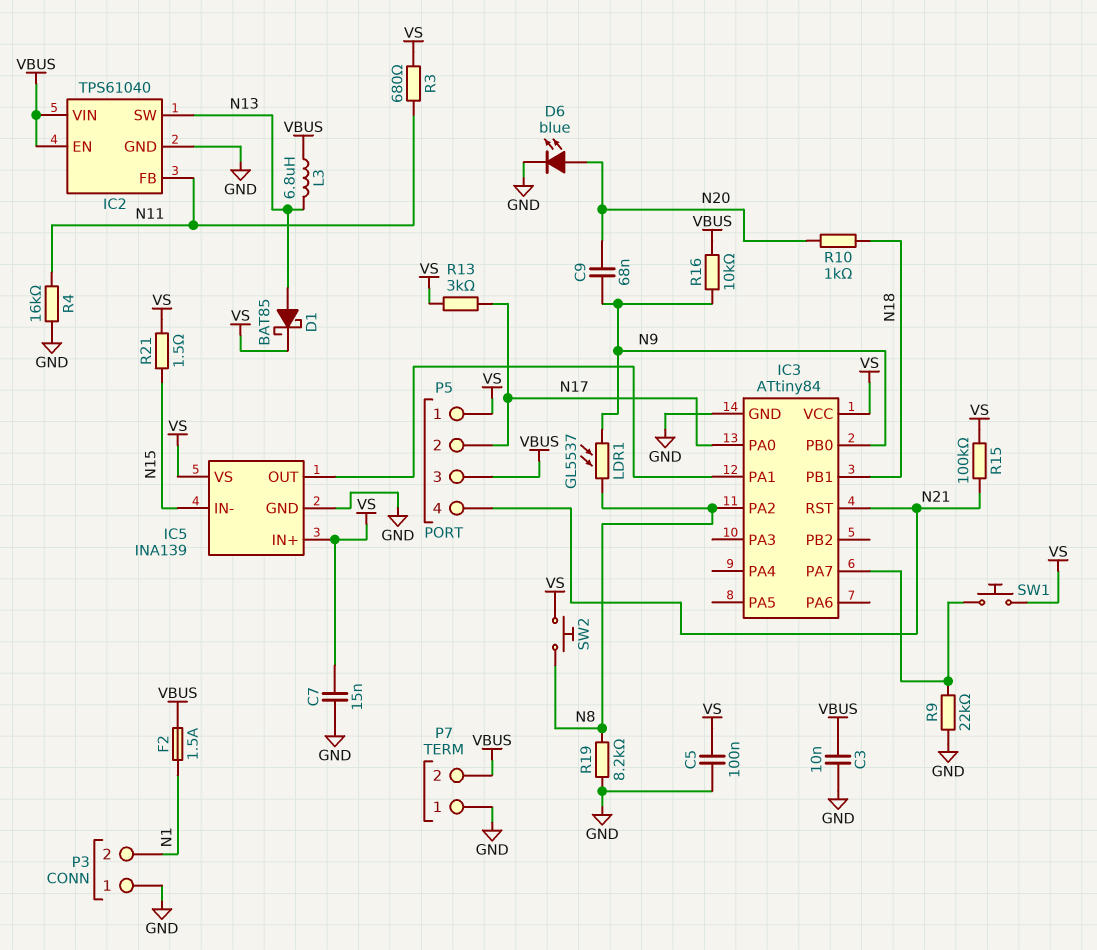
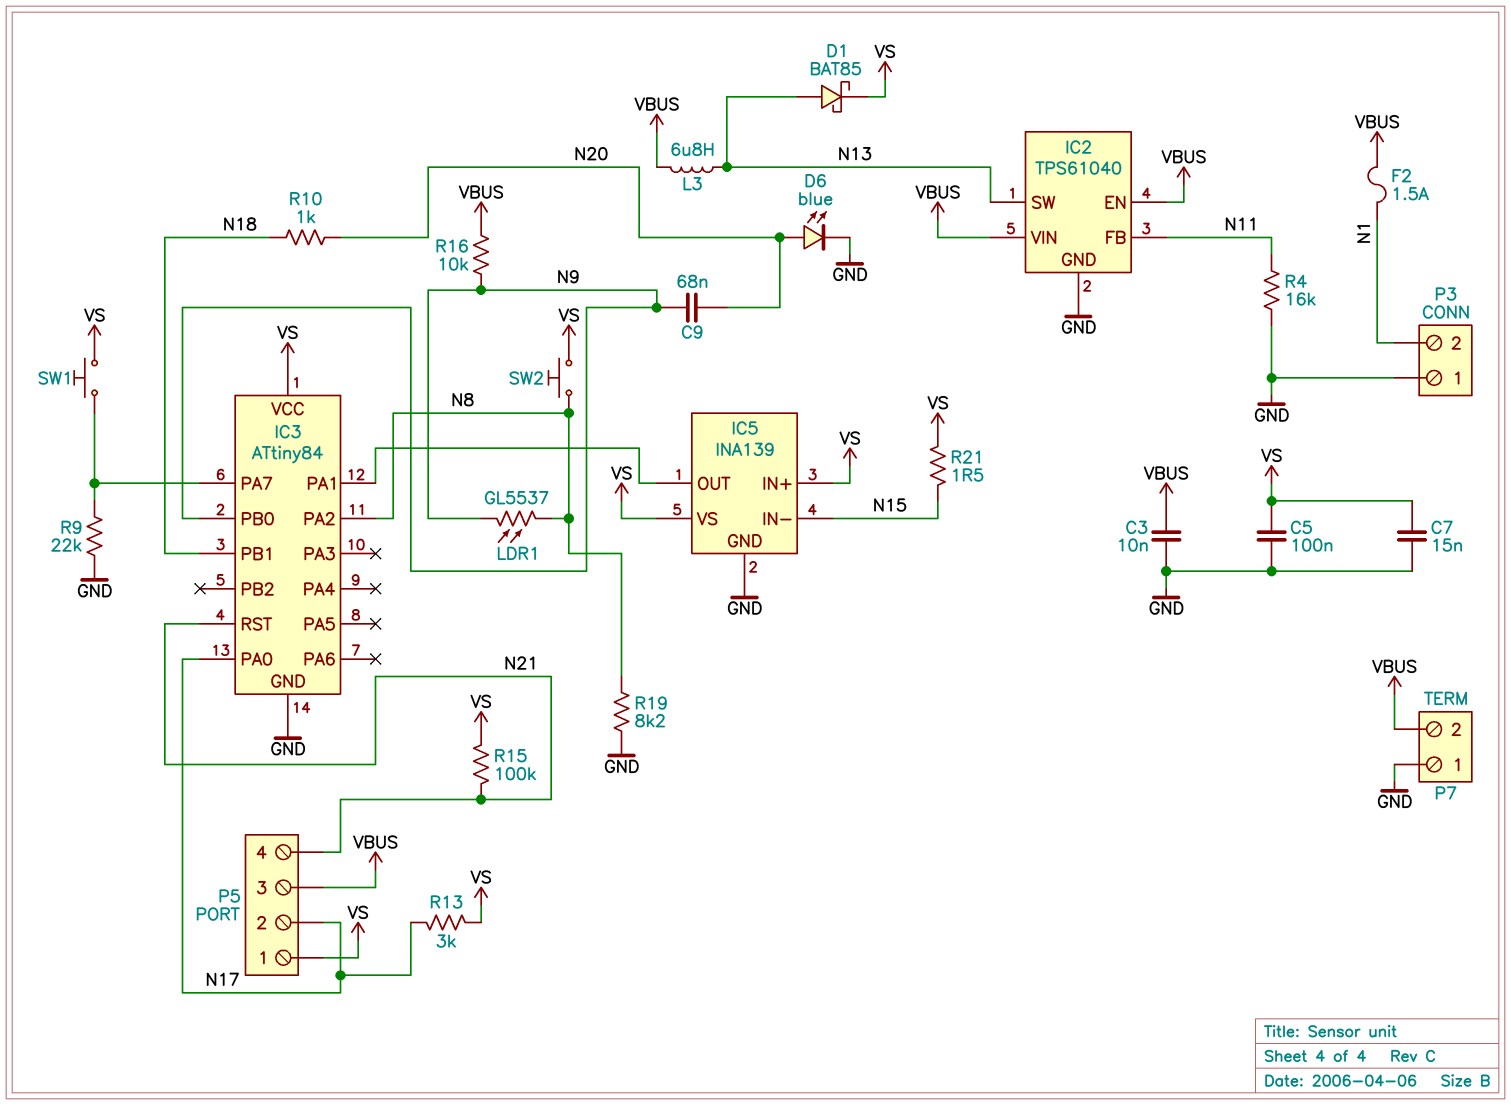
R3: 680 (N11, VS) -> none

